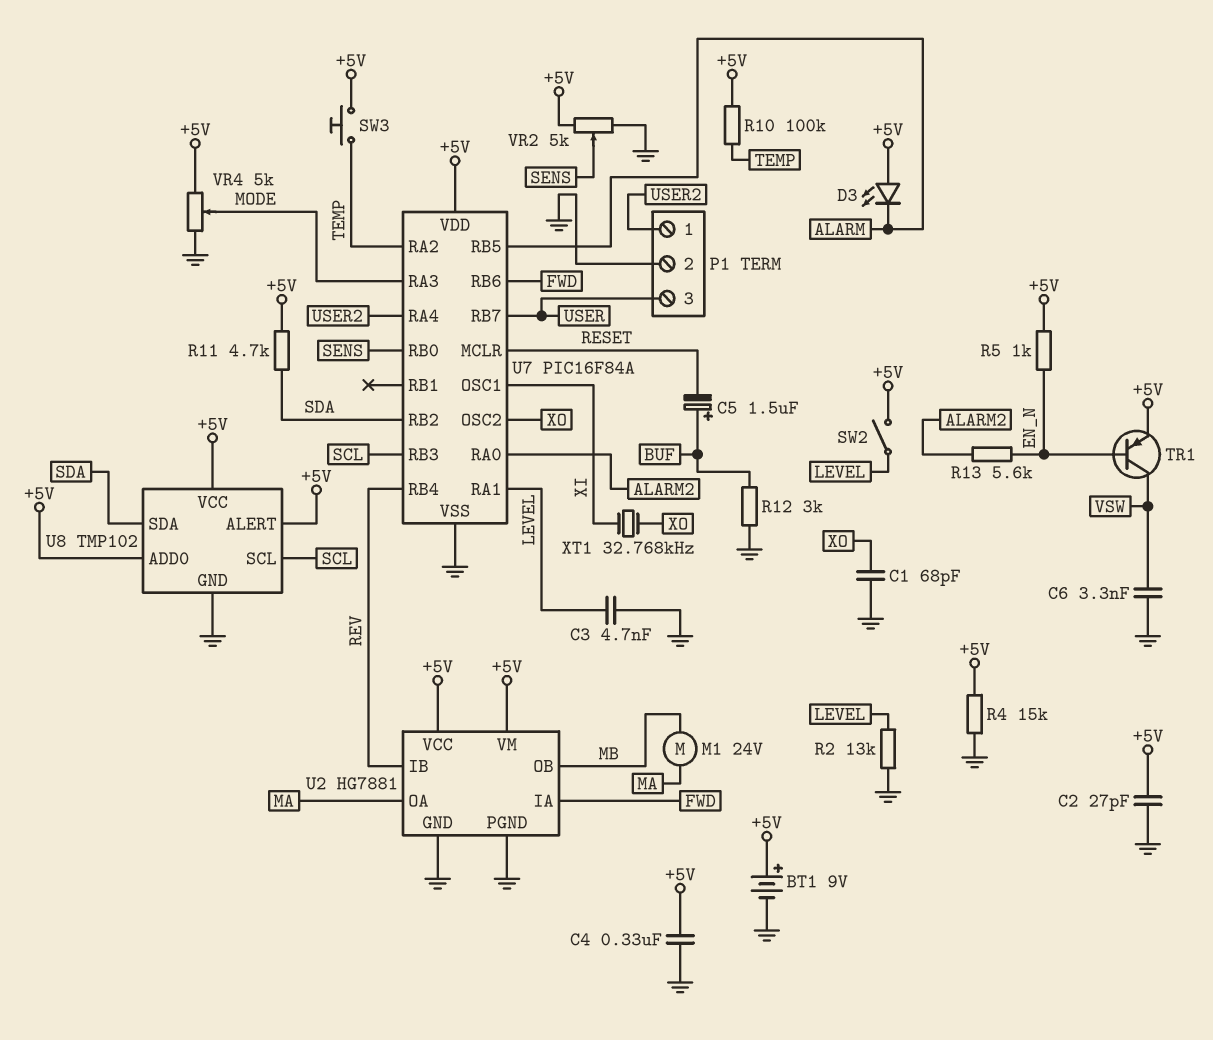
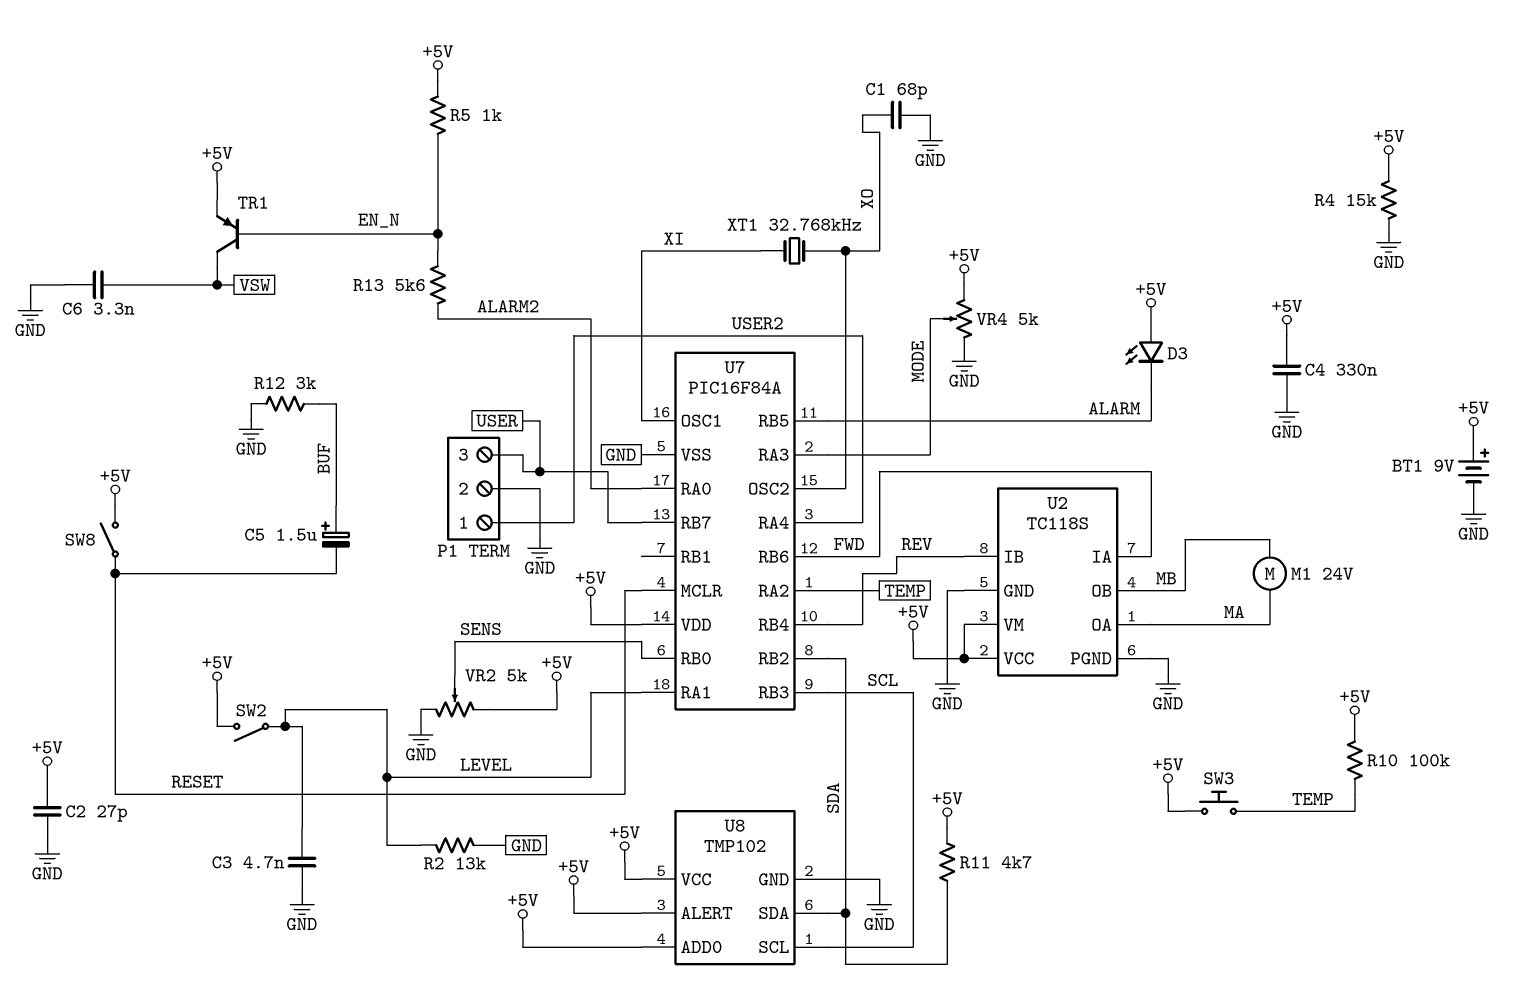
SW8: none -> switch (+5V, RESET)
U2: HG7881 -> TC118S

